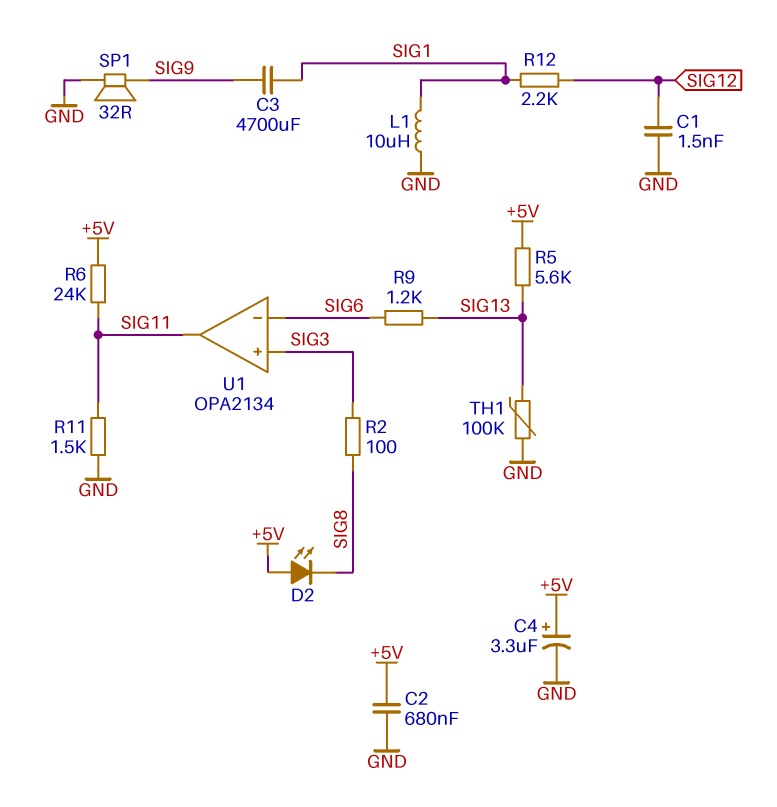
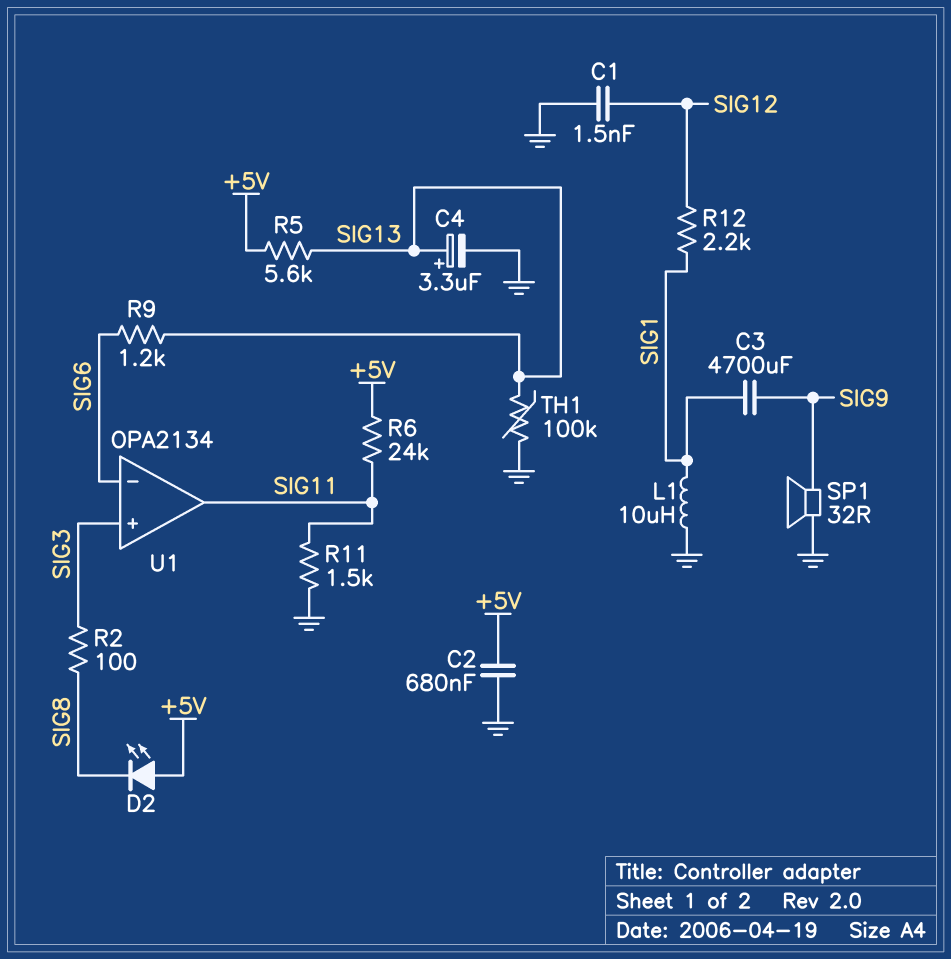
C4: 3.3uF (plus +5V, minus GND) -> 3.3uF (plus SIG13, minus GND)

